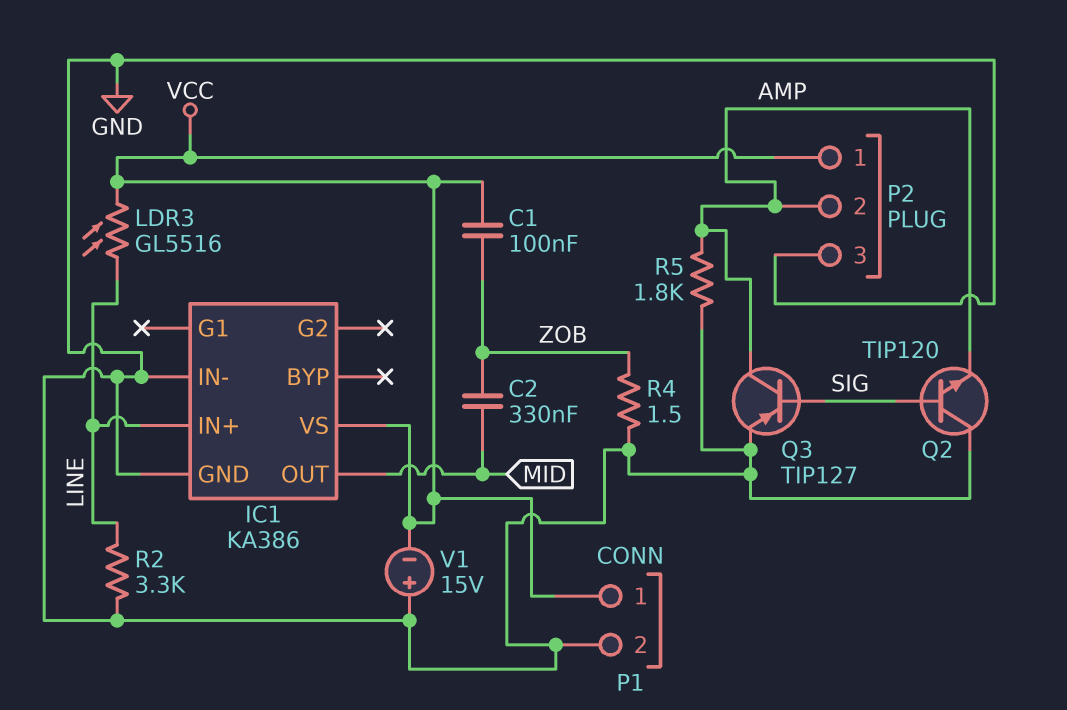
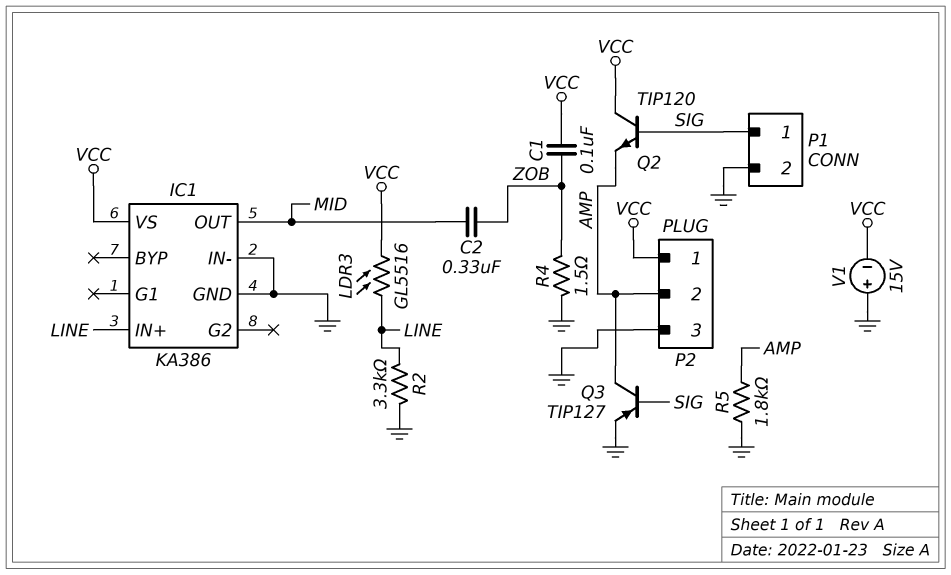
P1 pin 1: VCC -> SIG
Q2: NPN TIP120 (B SIG, C GND, E AMP) -> NPN TIP120 (B SIG, C VCC, E AMP)

